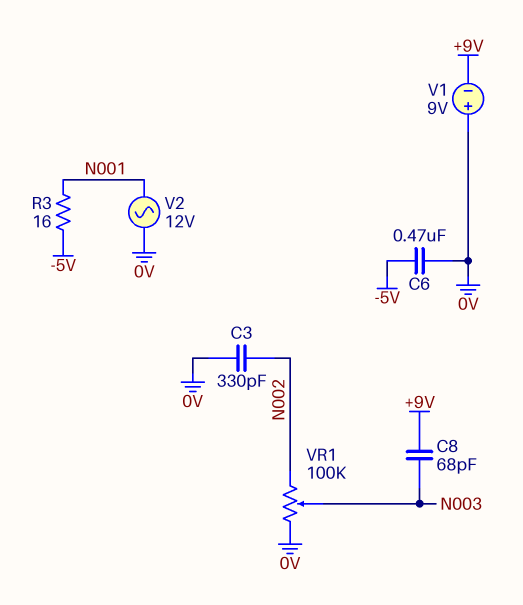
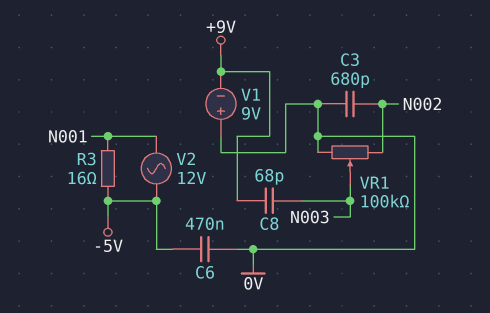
C3: 330pF (0V, N002) -> 680pF (0V, N002)
V2: AC 12V (0V, N001) -> AC 12V (-5V, N001)

